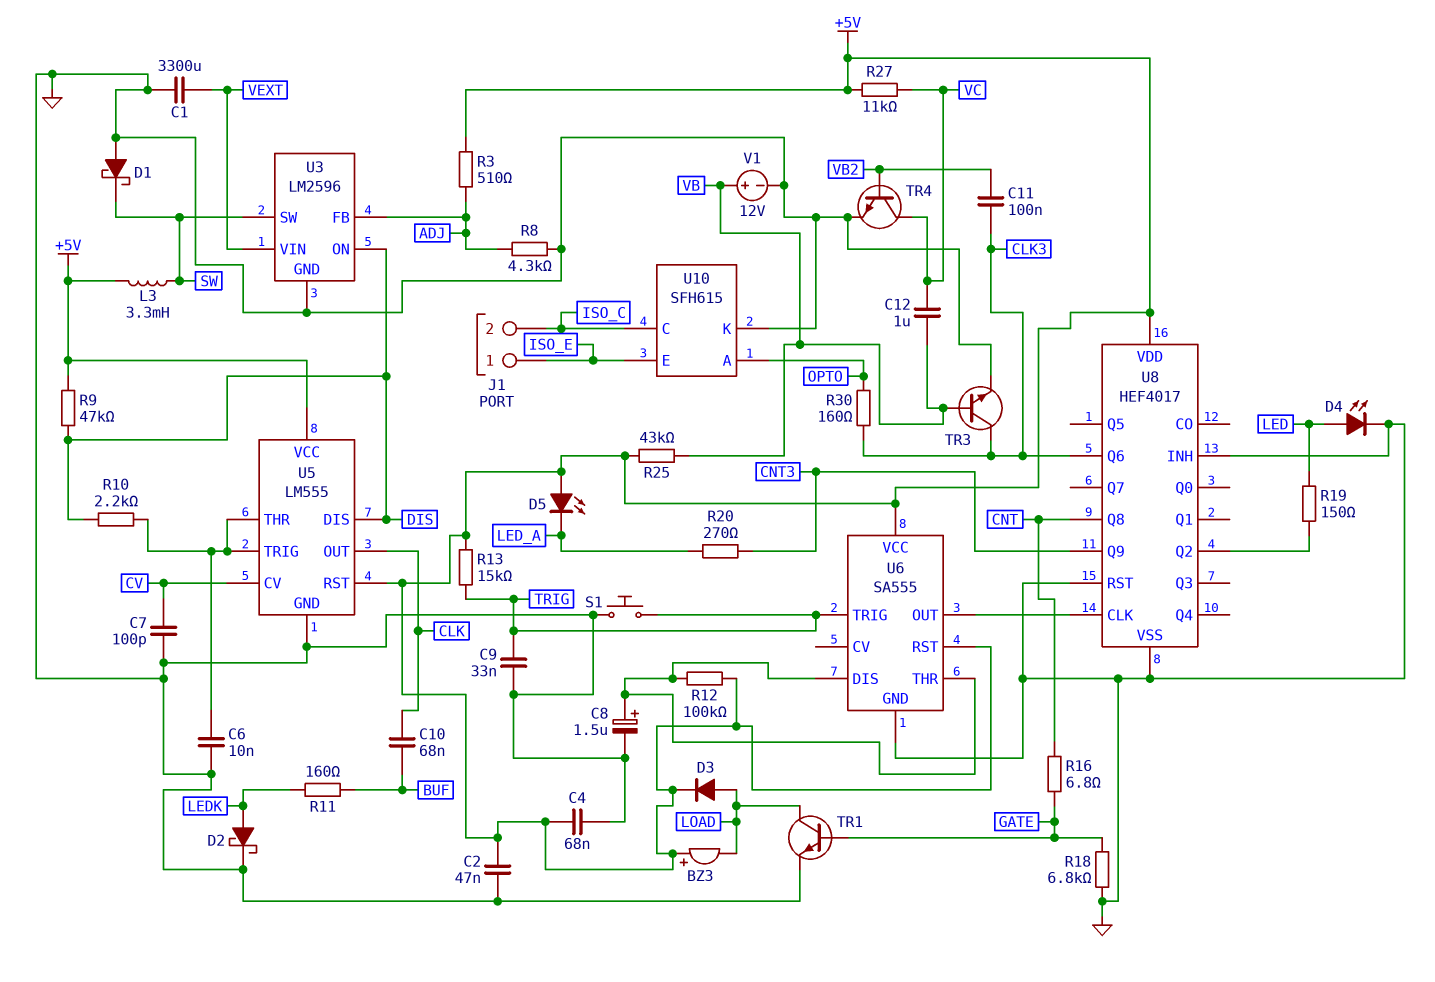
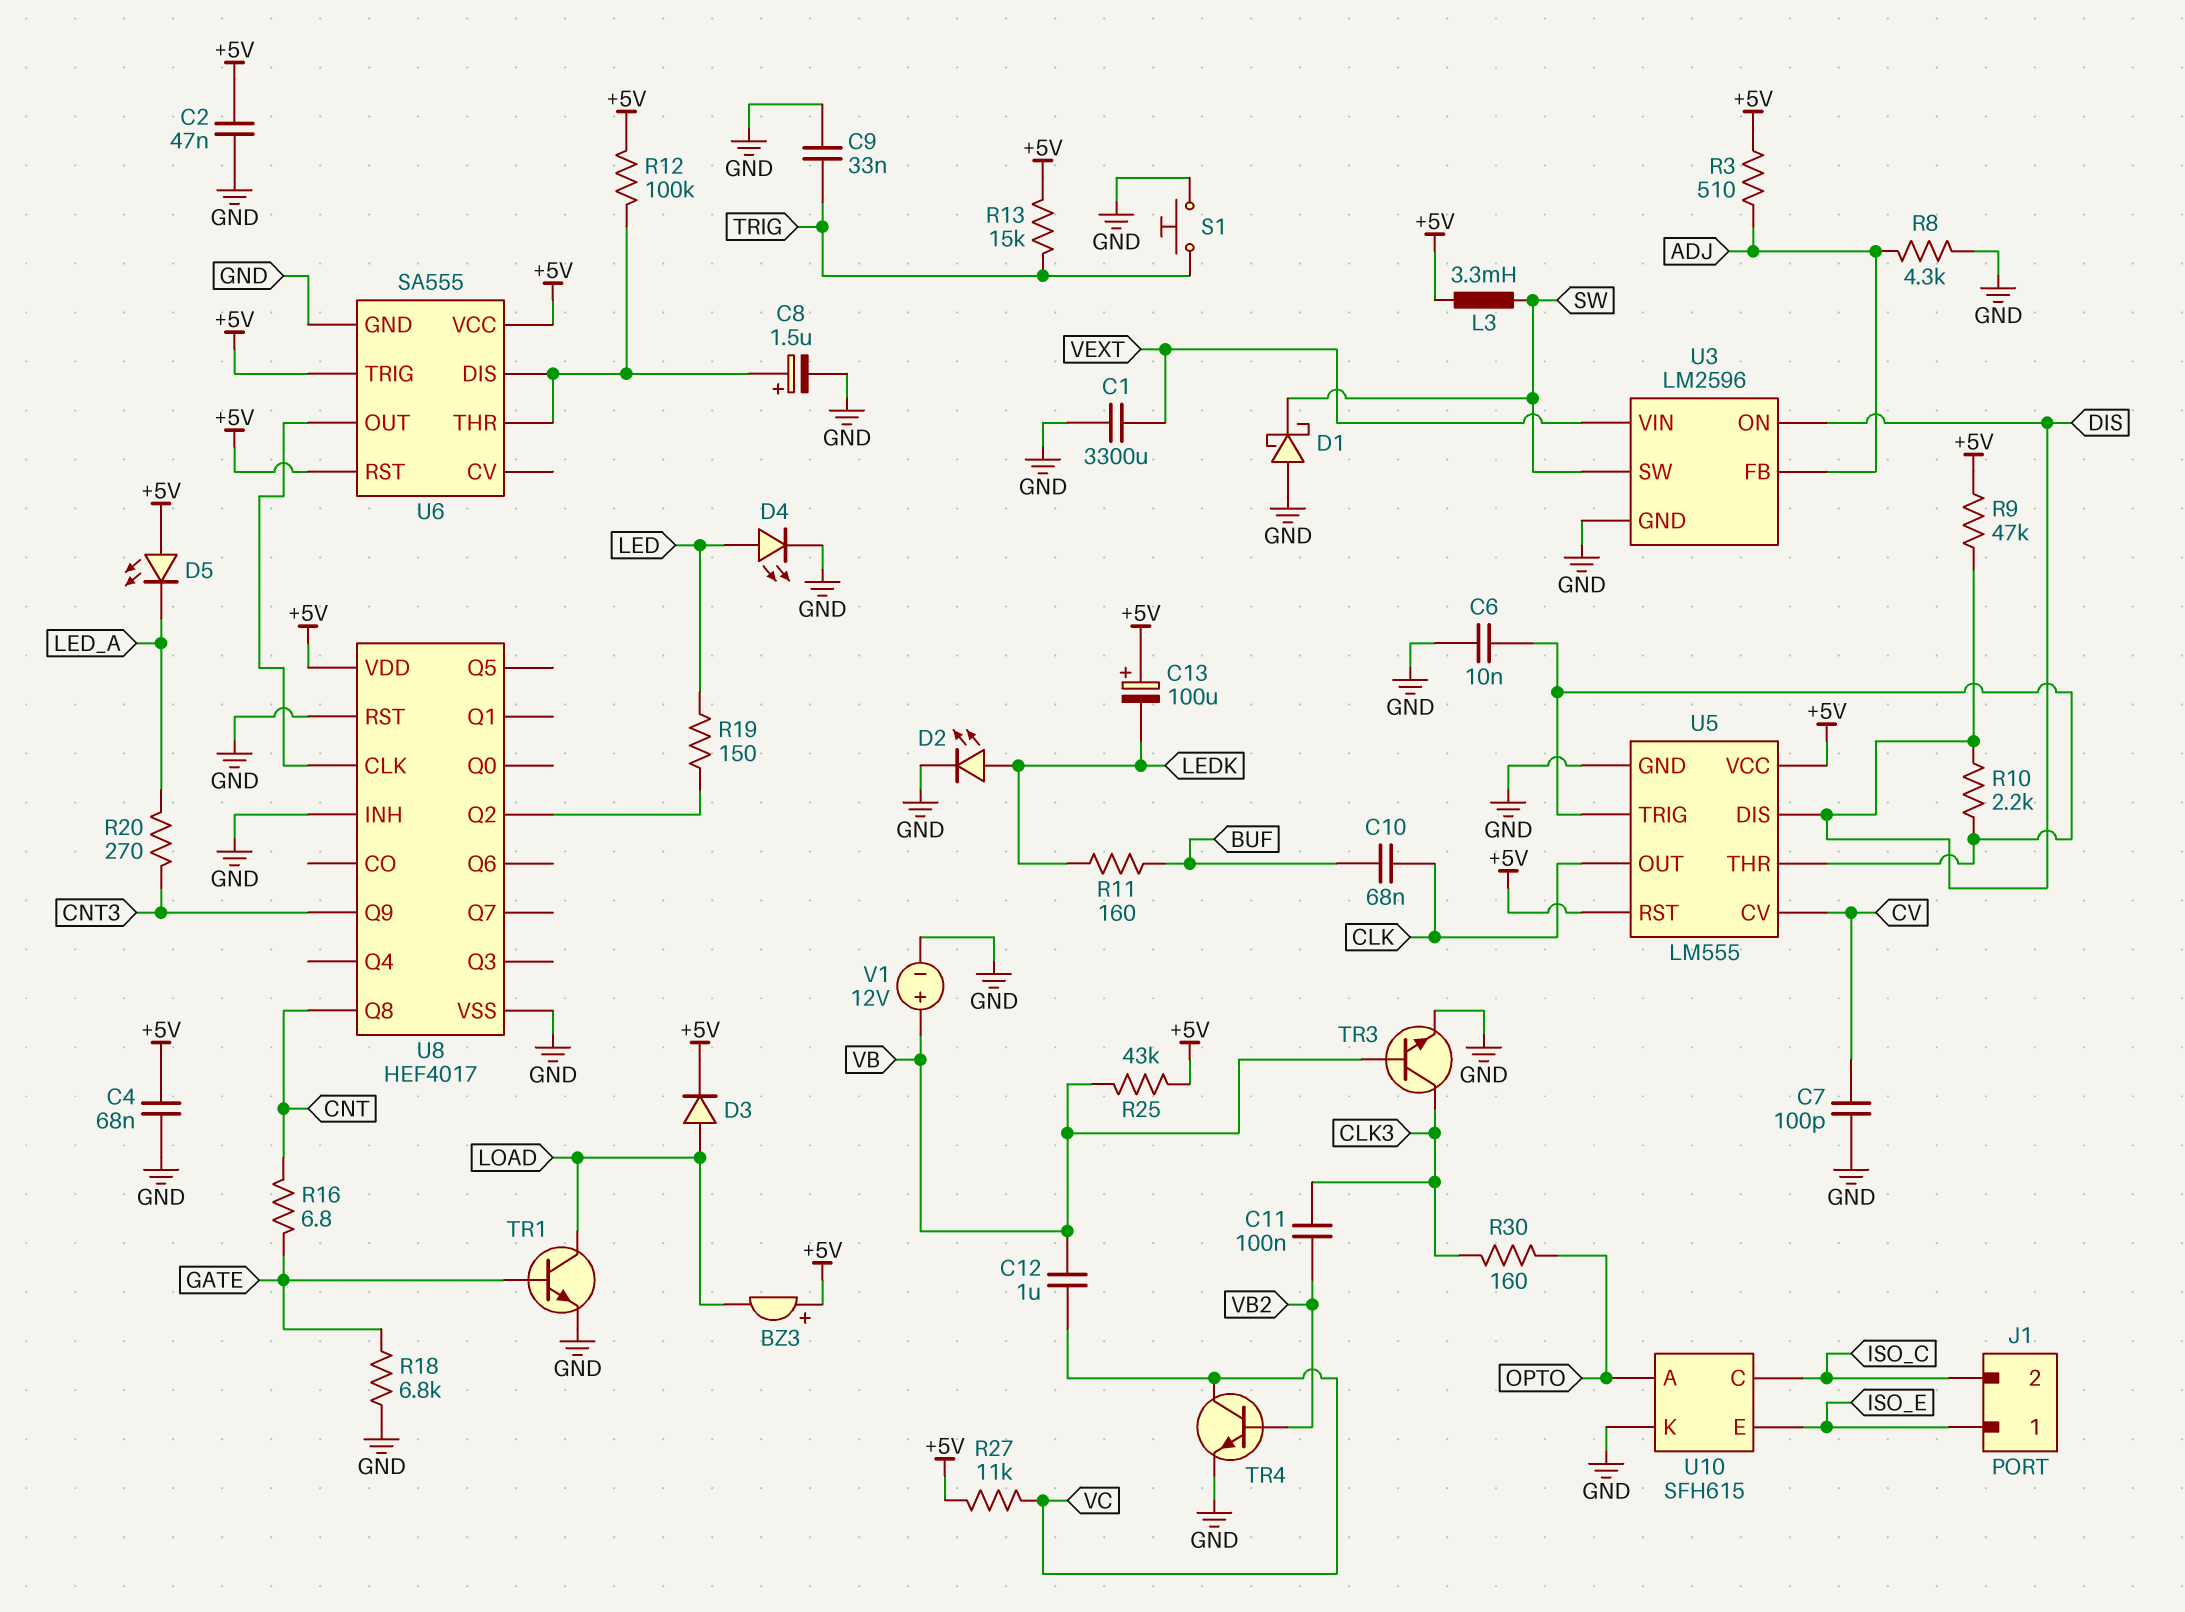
C13: none -> 100uF (plus +5V, minus LEDK)
D2: schottky (A LEDK, K GND) -> LED (A LEDK, K GND)
U6 pin TRIG: TRIG -> +5V
U8 pin Q6: CLK3 -> none

